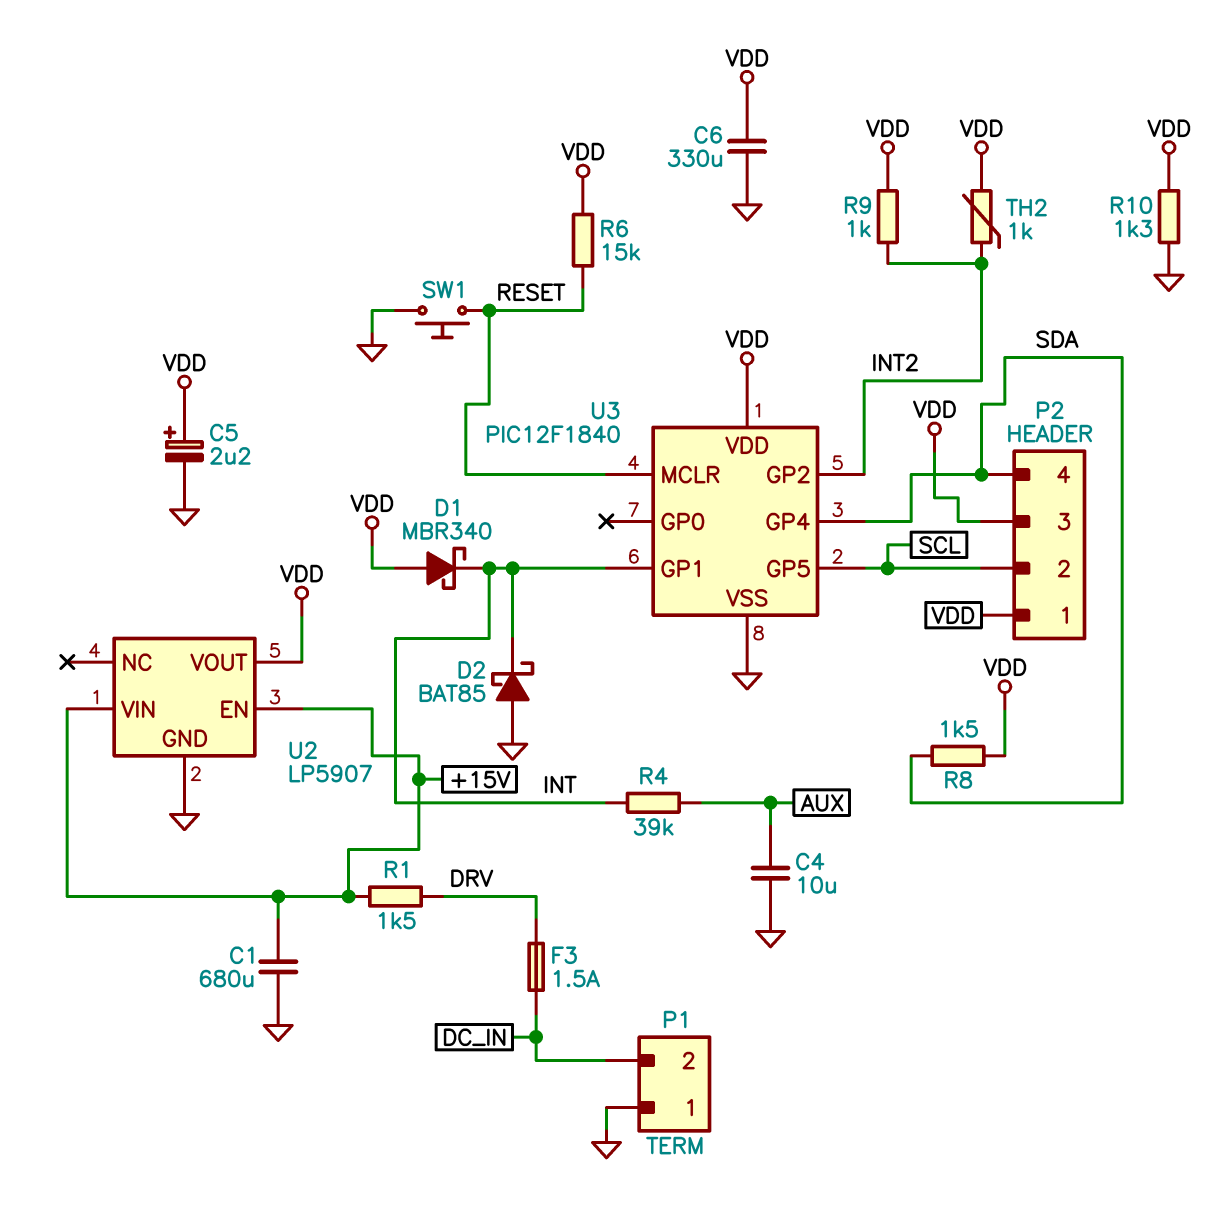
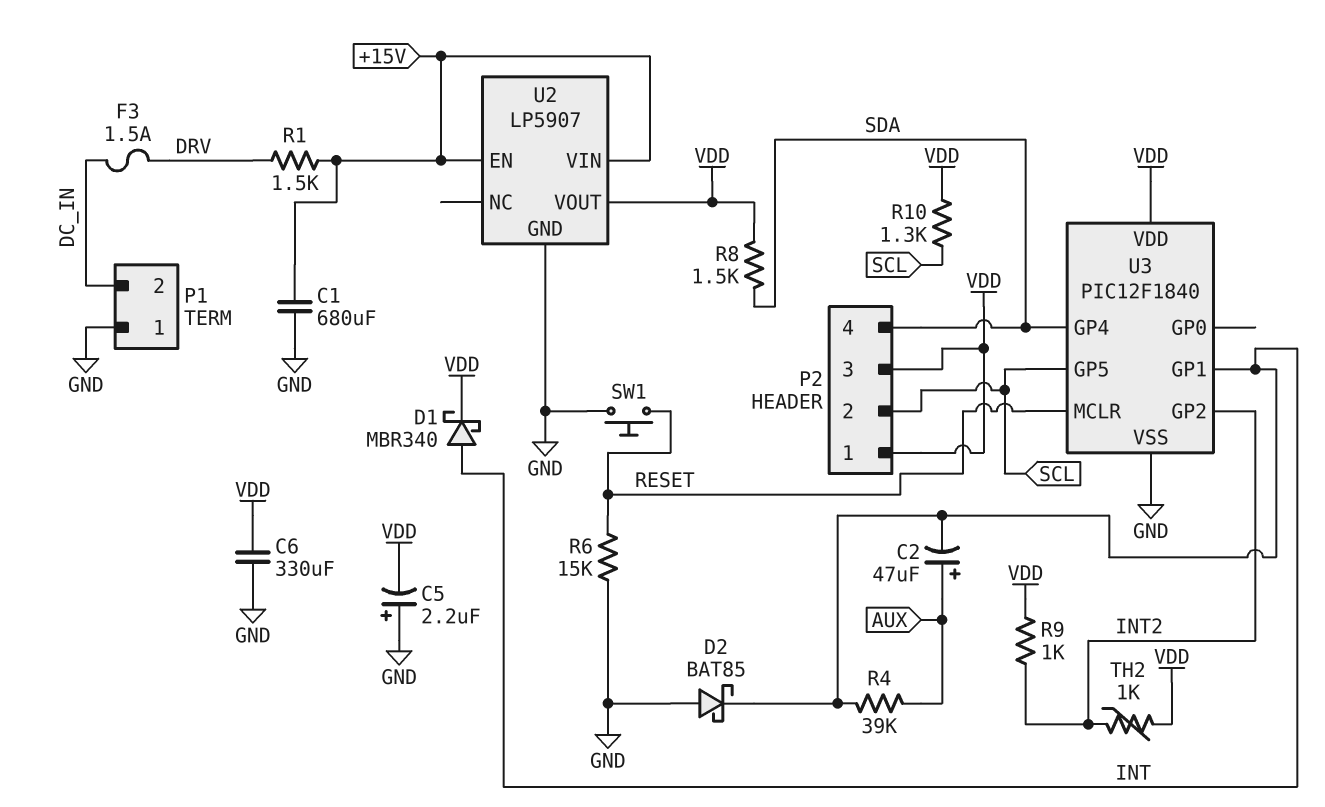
C2: none -> 47uF (plus AUX, minus INT)
C4: 10uF (AUX, GND) -> none
C5: 2.2uF (plus VDD, minus GND) -> 2.2uF (plus GND, minus VDD)
D1: schottky MBR340 (A VDD, K INT) -> schottky MBR340 (A INT, K VDD)
R6: 15k (RESET, VDD) -> 15k (GND, RESET)
R10: 1.3k (GND, VDD) -> 1.3k (SCL, VDD)

